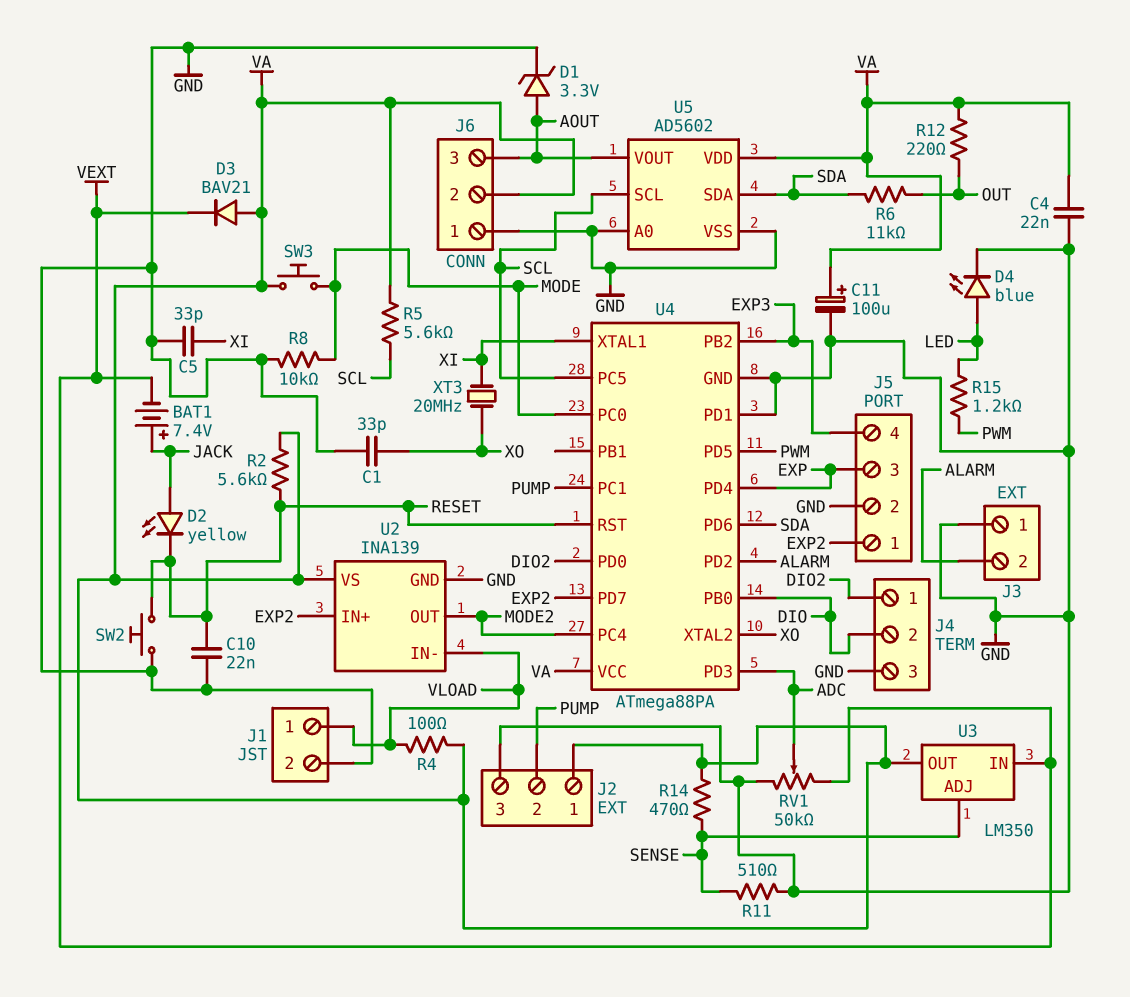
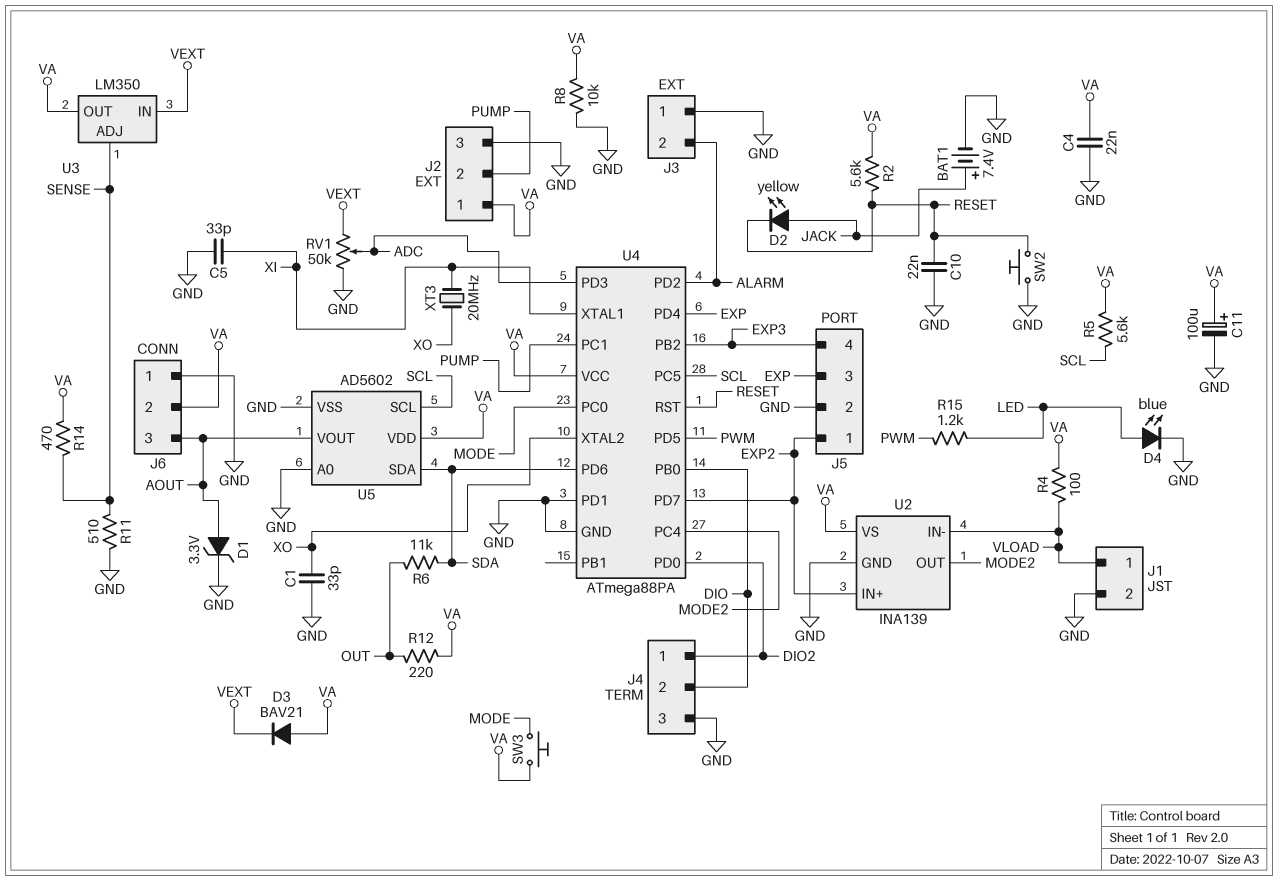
BAT1: 7.4V (plus JACK, minus VEXT) -> 7.4V (plus JACK, minus GND)
R8: 10k (GND, MODE) -> 10k (GND, VA)

